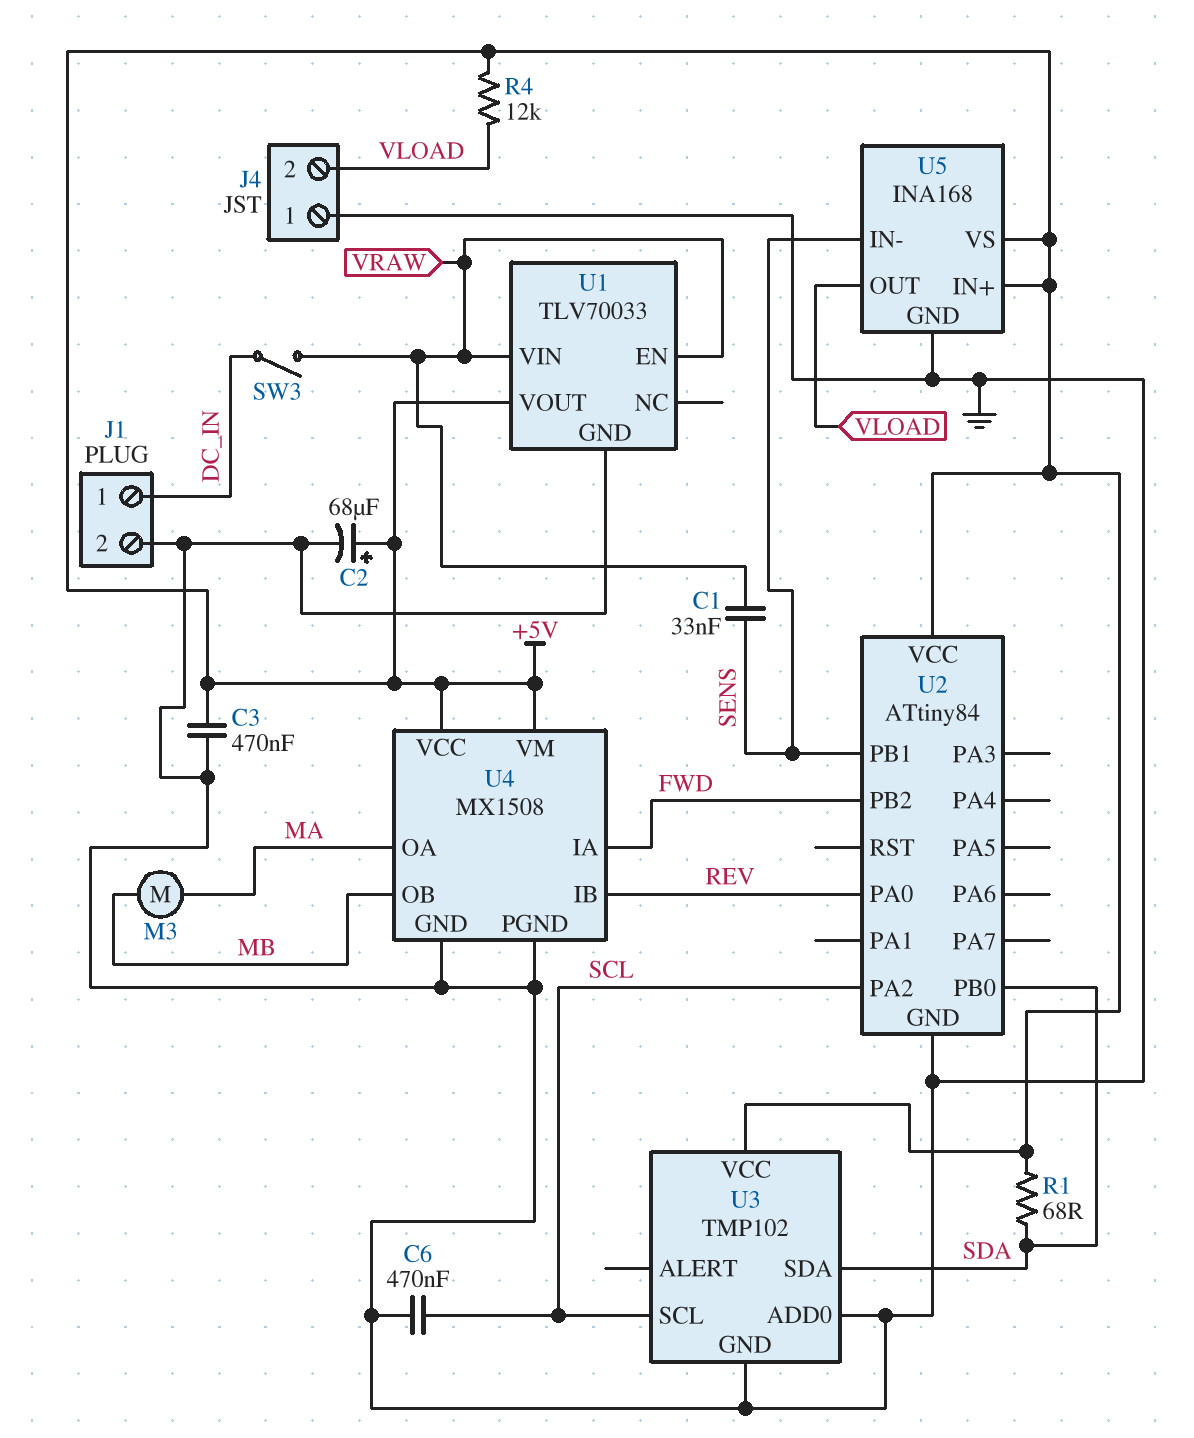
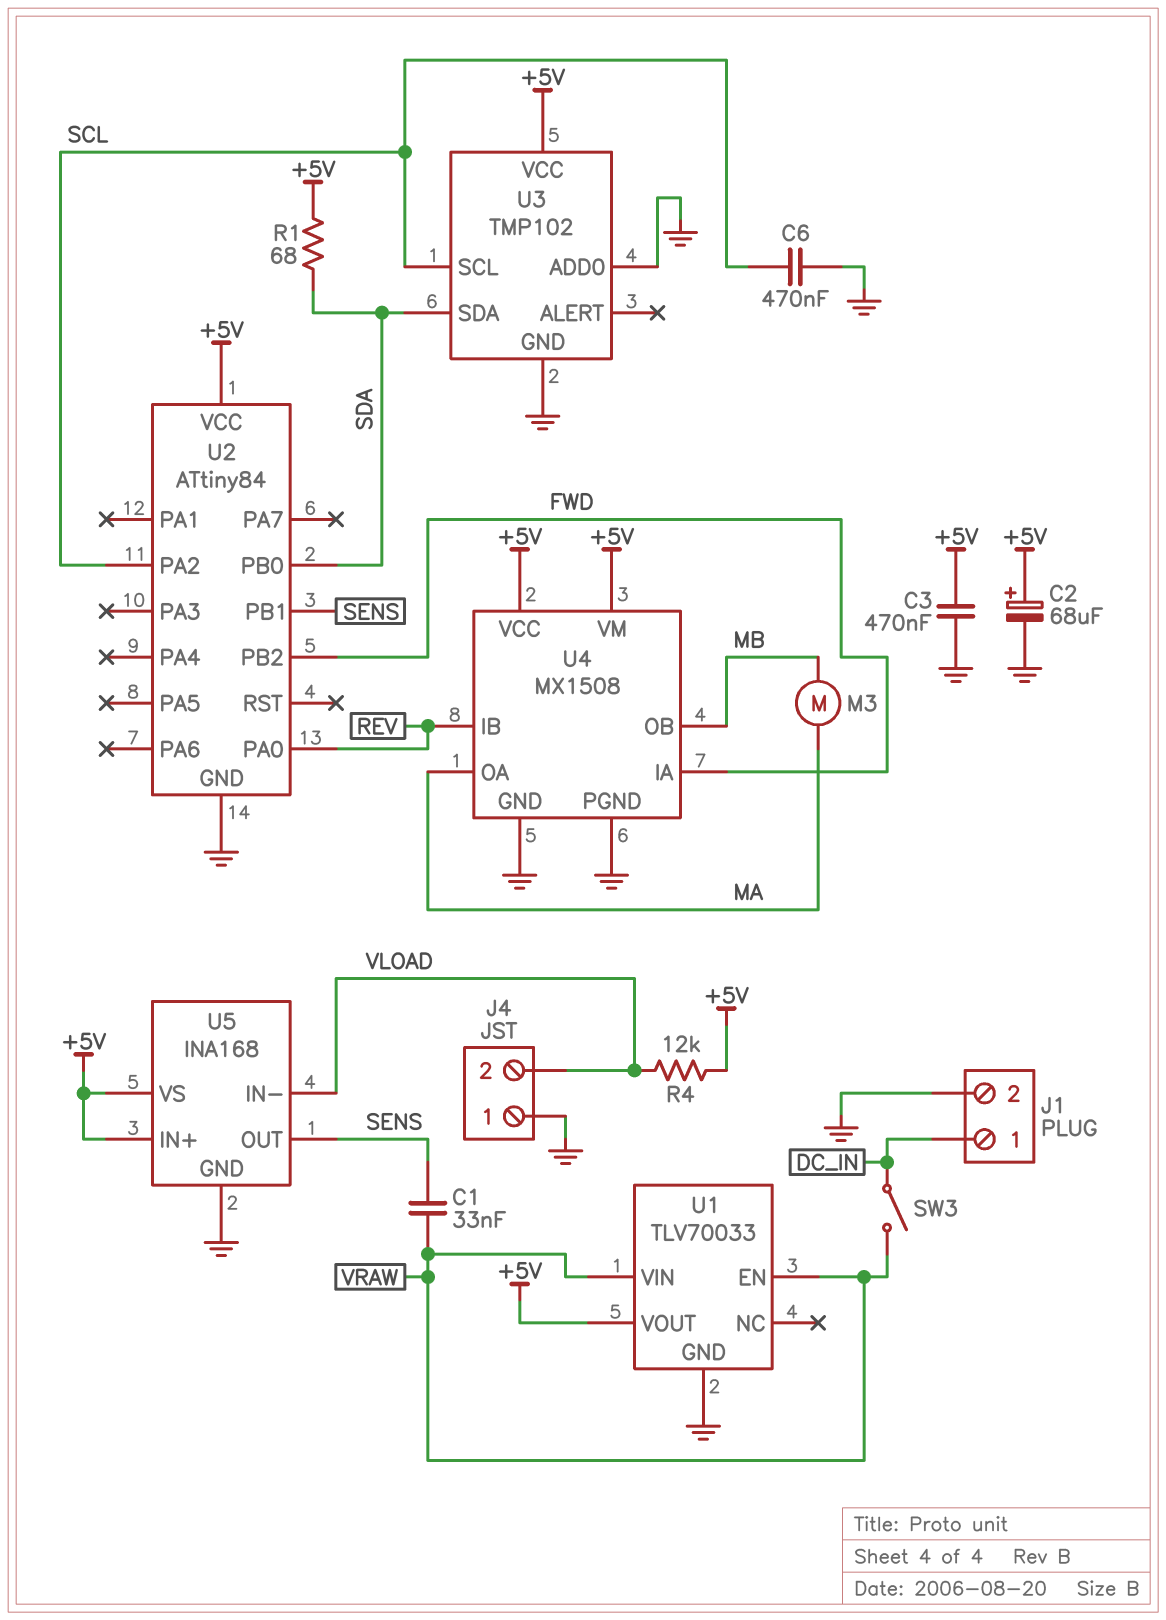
U5 pin IN-: SENS -> VLOAD
U5 pin OUT: VLOAD -> SENS

